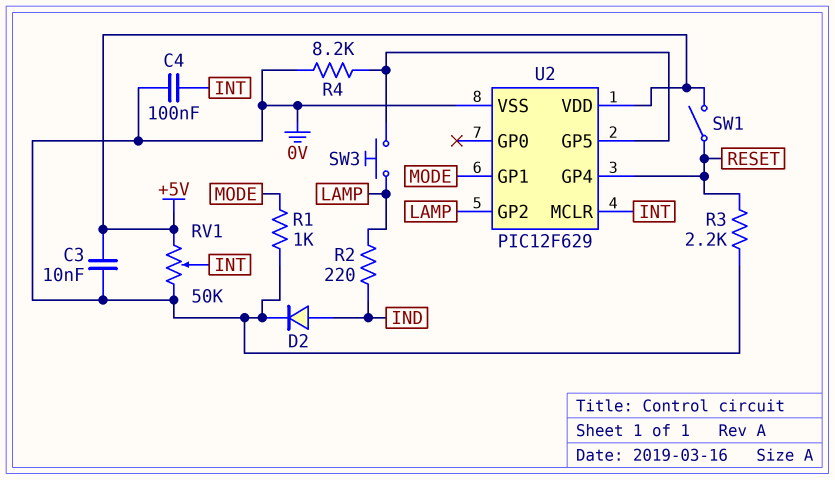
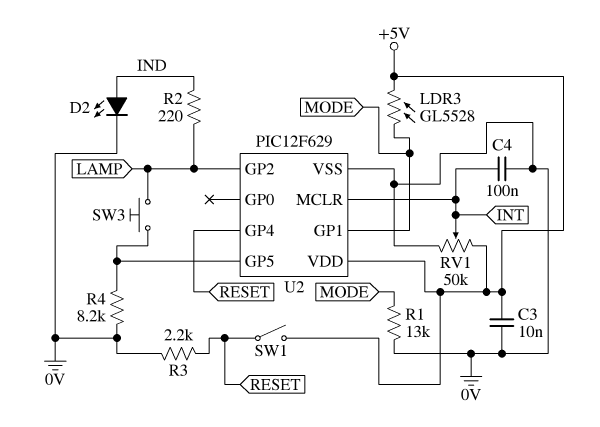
D2: diode (A IND, K 0V) -> LED (A IND, K 0V)
LDR3: none -> GL5528 (+5V, MODE)
R1: 1k (0V, MODE) -> 13k (0V, MODE)

